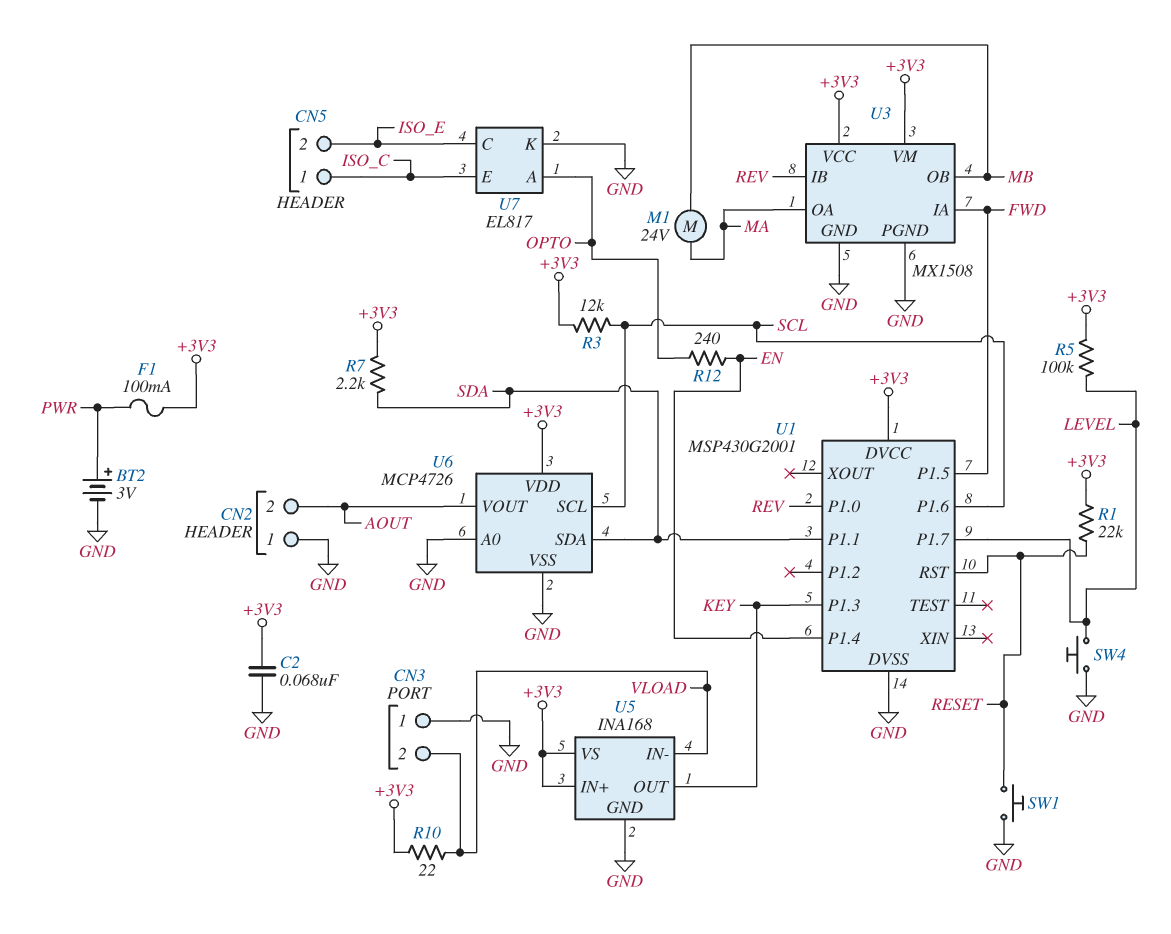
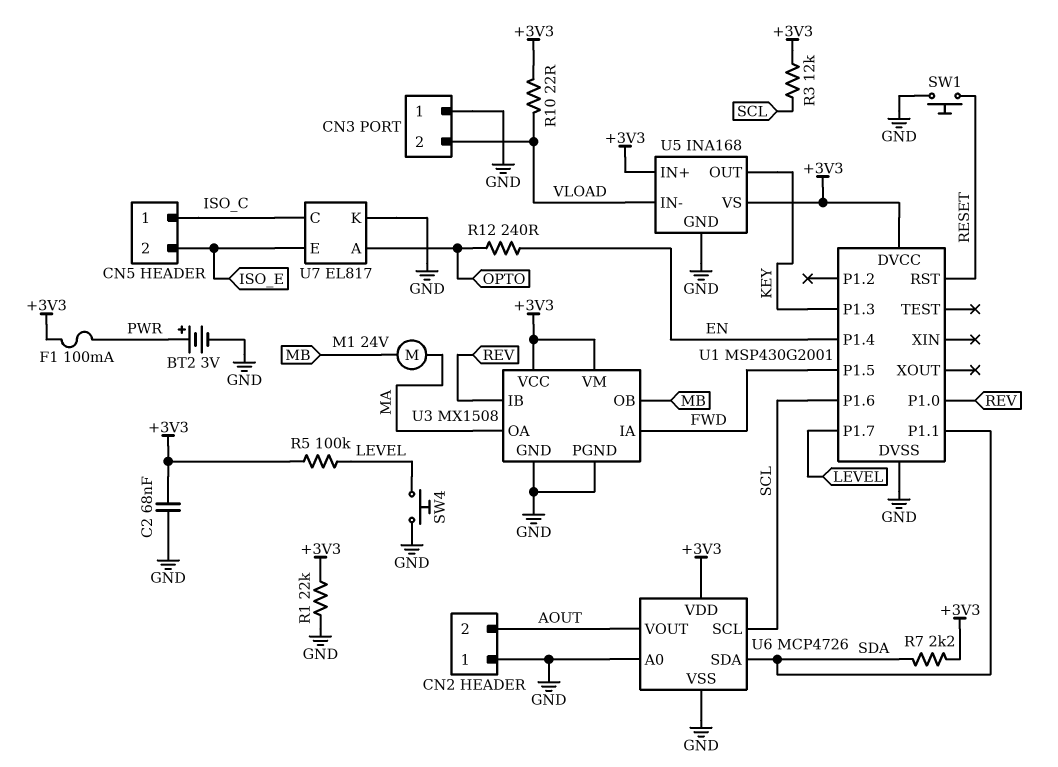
R1: 22k (+3V3, RESET) -> 22k (+3V3, GND)
U7 pin C: ISO_E -> ISO_C
U7 pin E: ISO_C -> ISO_E

